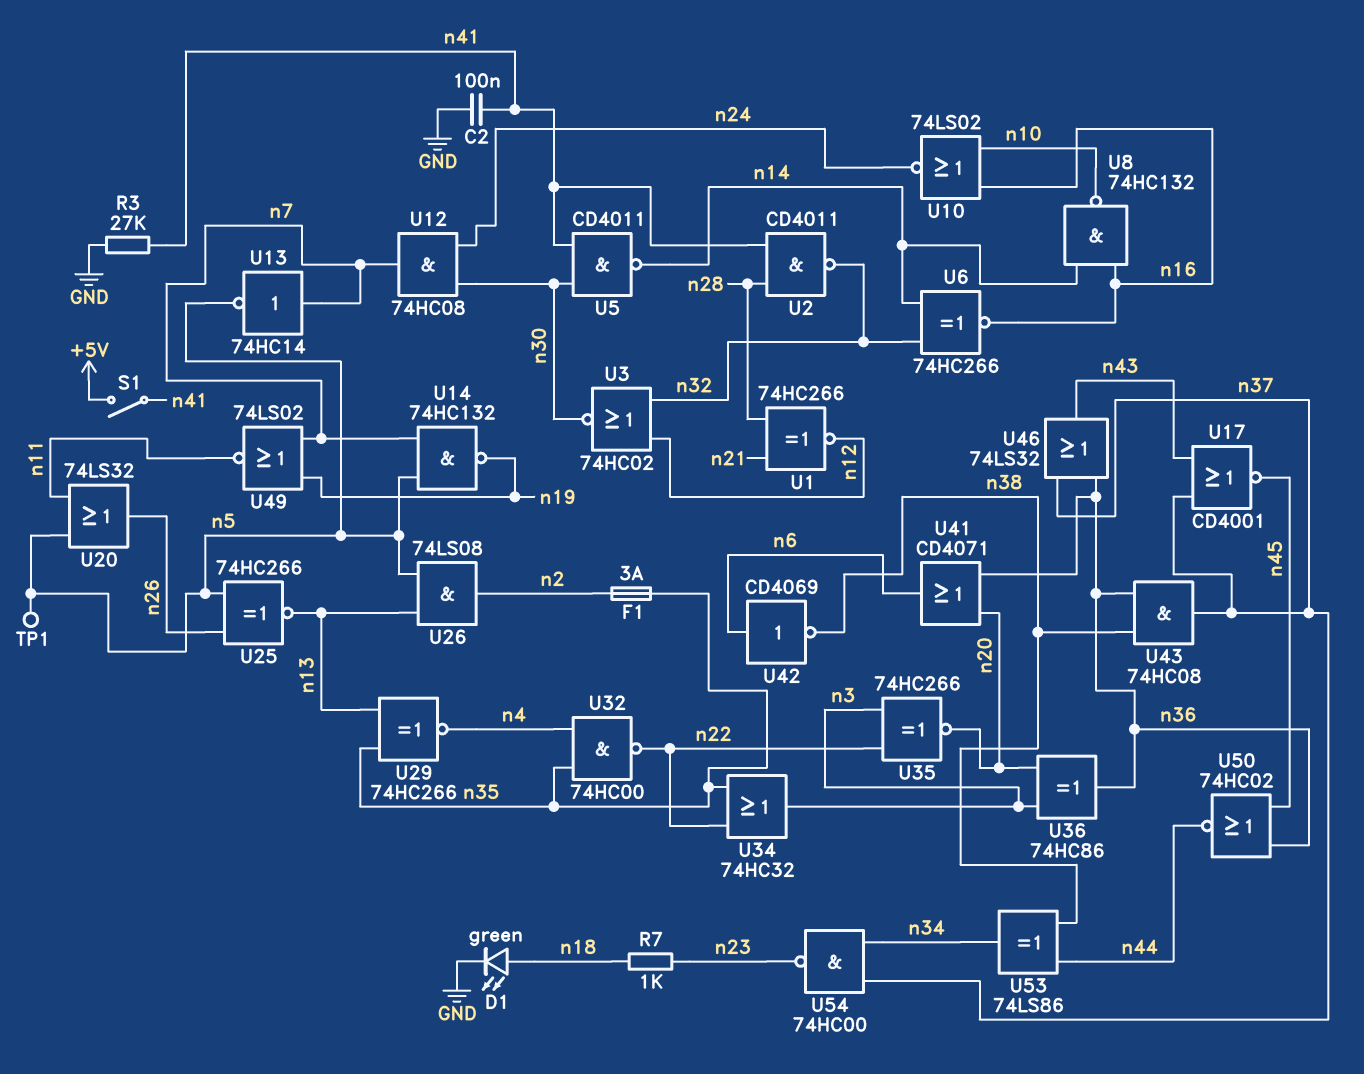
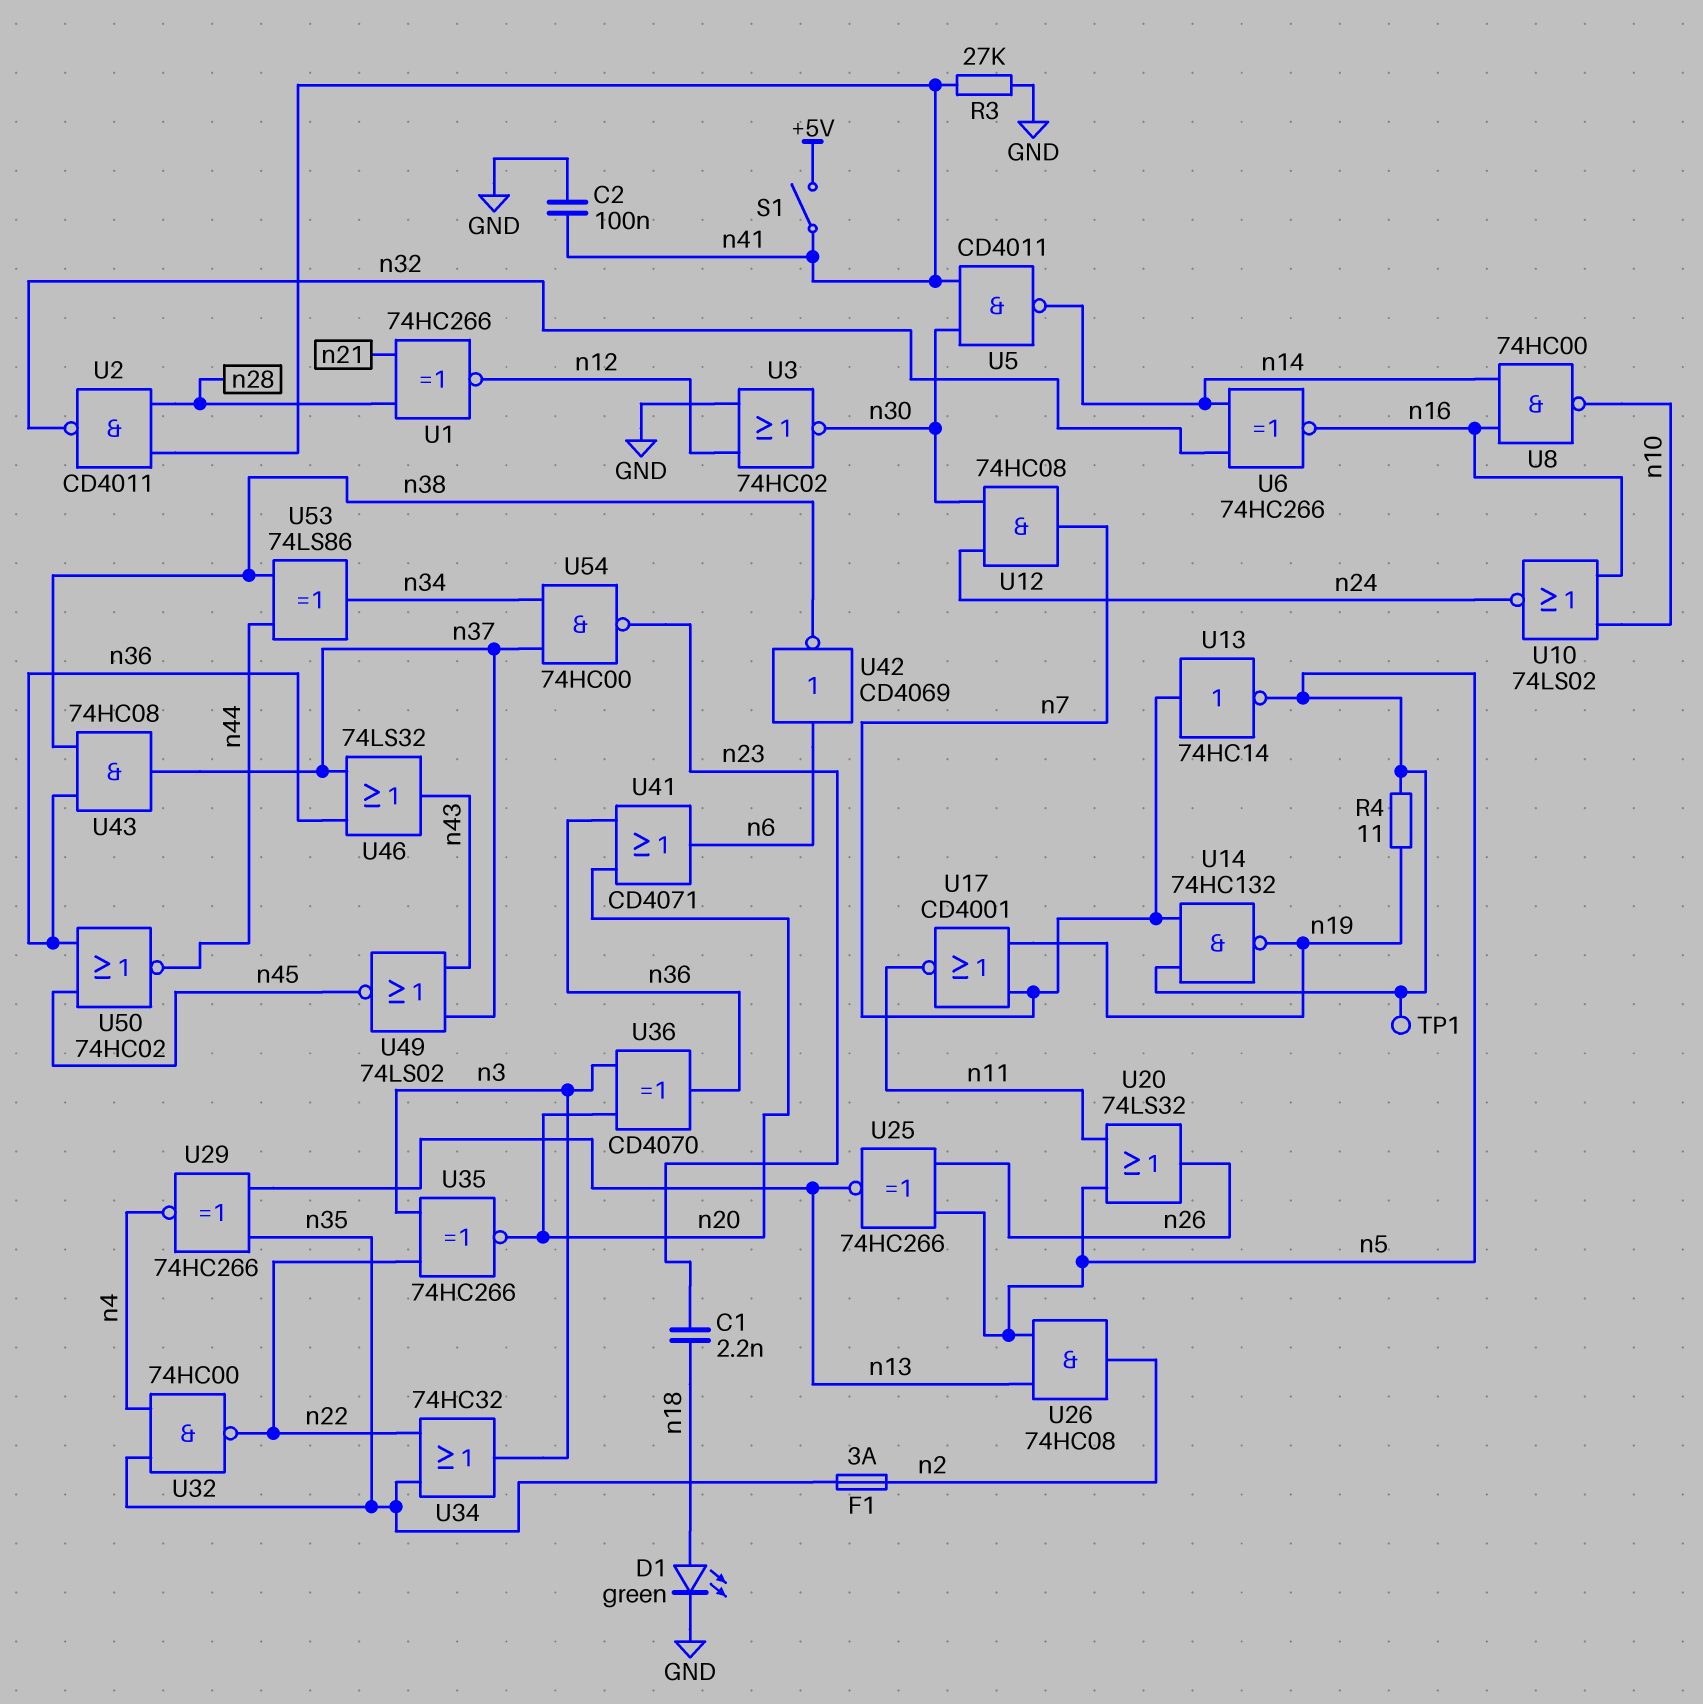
C1: none -> 2.2nF (n18, n23)
R4: none -> 11 (n5, n19)
R7: 1k (n18, n23) -> none
U3: NOR 74HC02 (in n12, in n32, out n30) -> NOR 74HC02 (in GND, in n12, out n30)
U8: NAND 74HC132 (in n14, in n16, out n10) -> NAND 74HC00 (in n14, in n16, out n10)
U17: NOR CD4001 (in n37, in n43, out n45) -> NOR CD4001 (in n7, in n19, out n11)
U26: AND 74LS08 (in n5, in n13, out n2) -> AND 74HC08 (in n5, in n13, out n2)
U36: XOR 74HC86 (in n3, in n20, out n36) -> XOR CD4070 (in n3, in n20, out n36)
U49: NOR 74LS02 (in n7, in n19, out n11) -> NOR 74LS02 (in n37, in n43, out n45)

